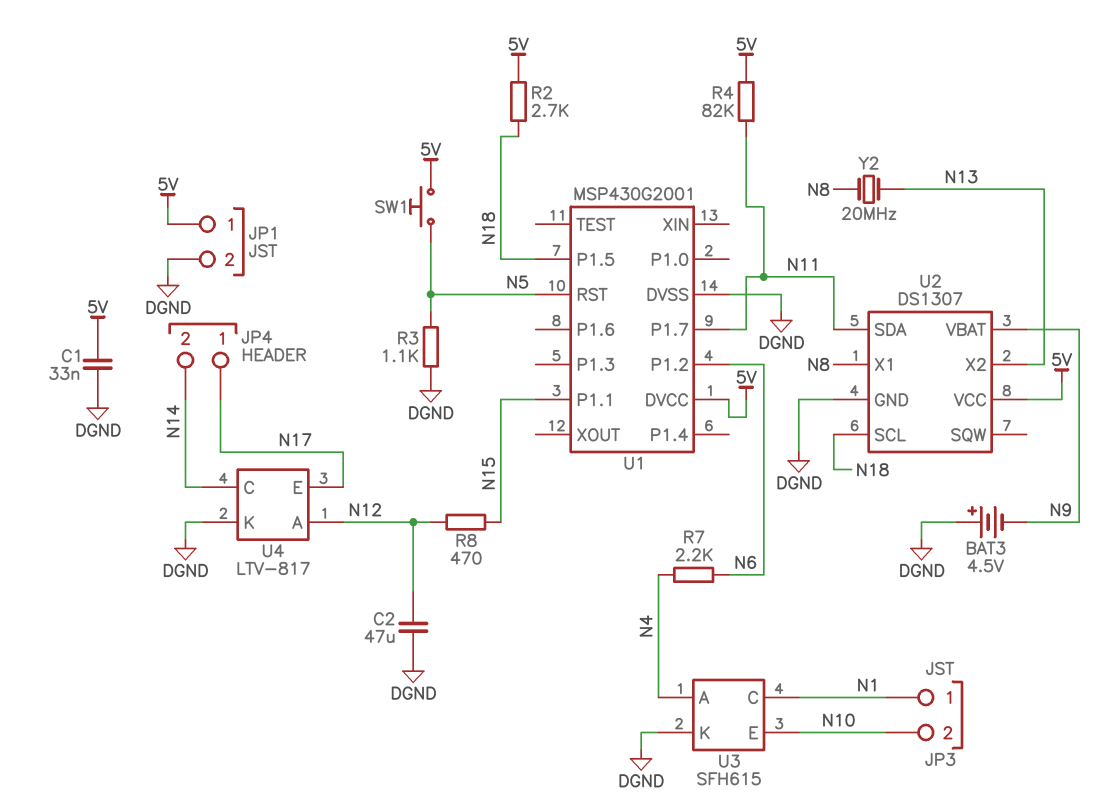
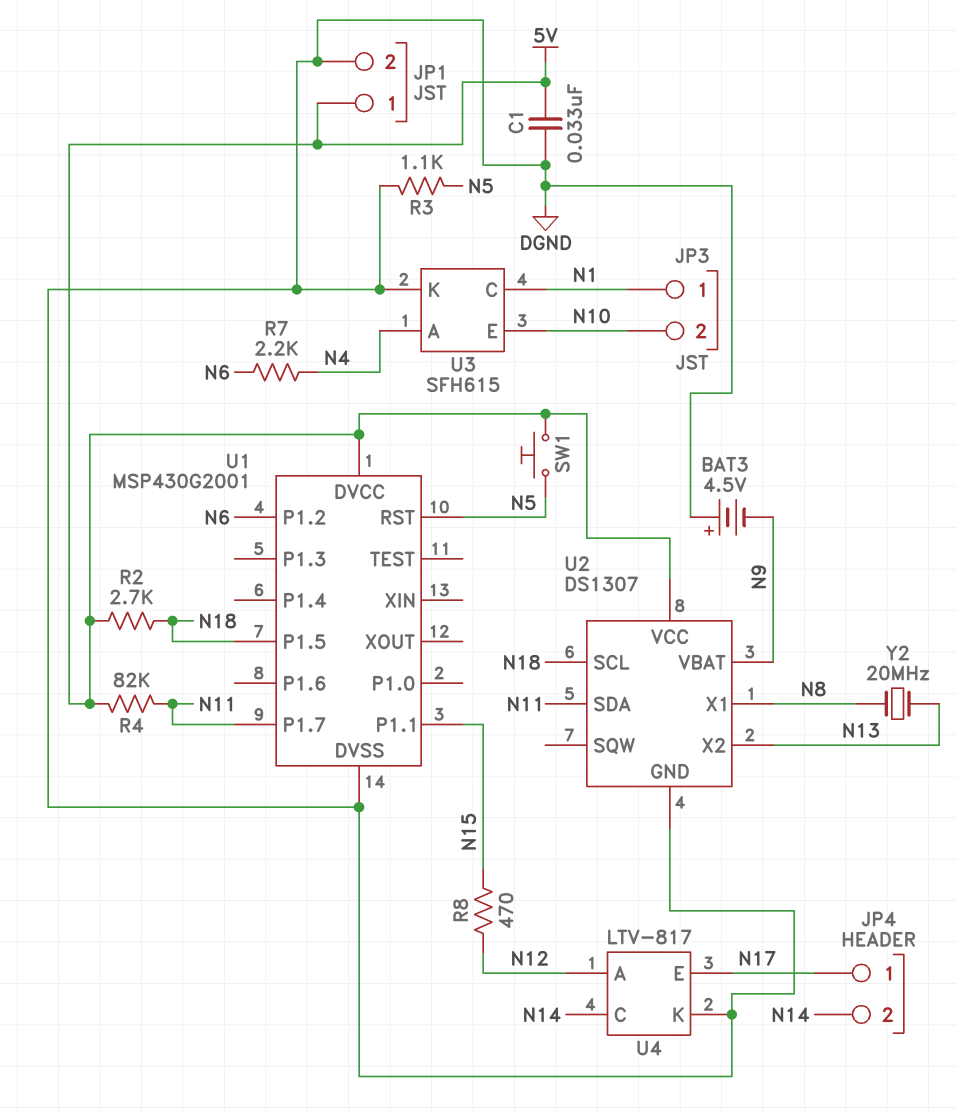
C2: 47uF (DGND, N12) -> none

